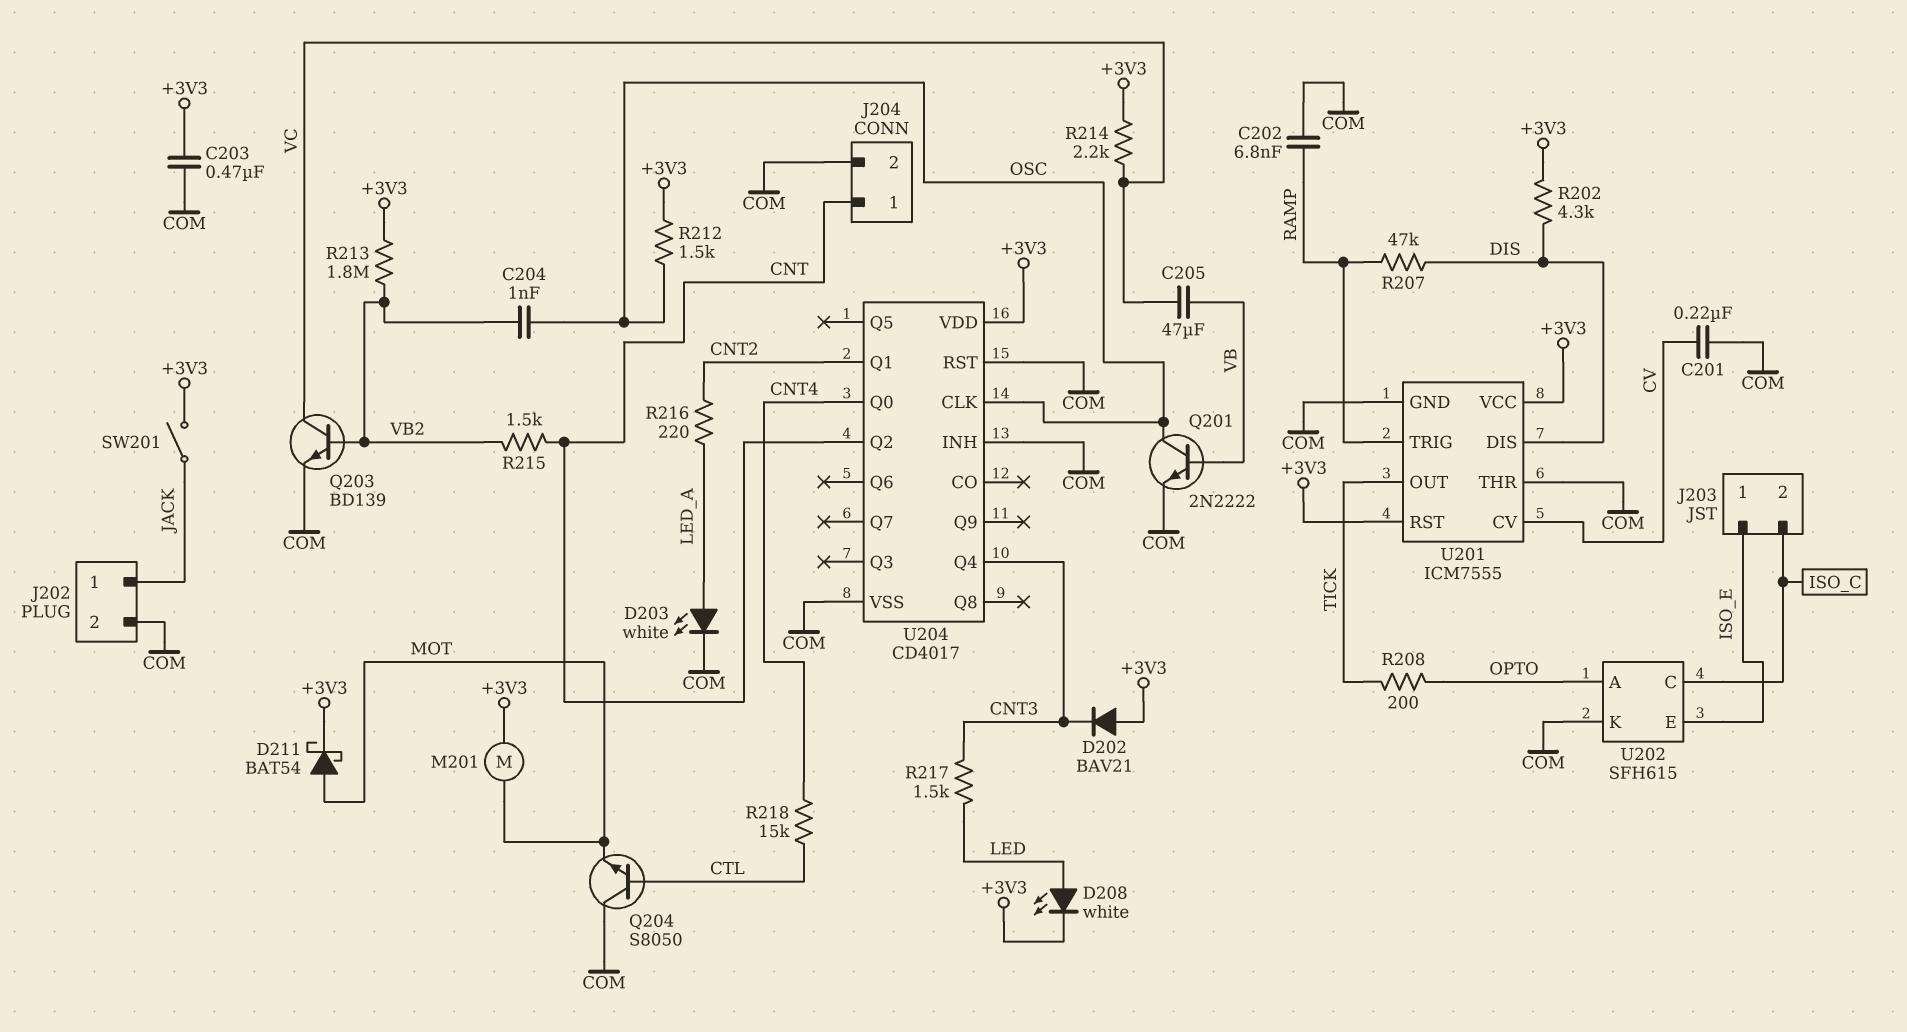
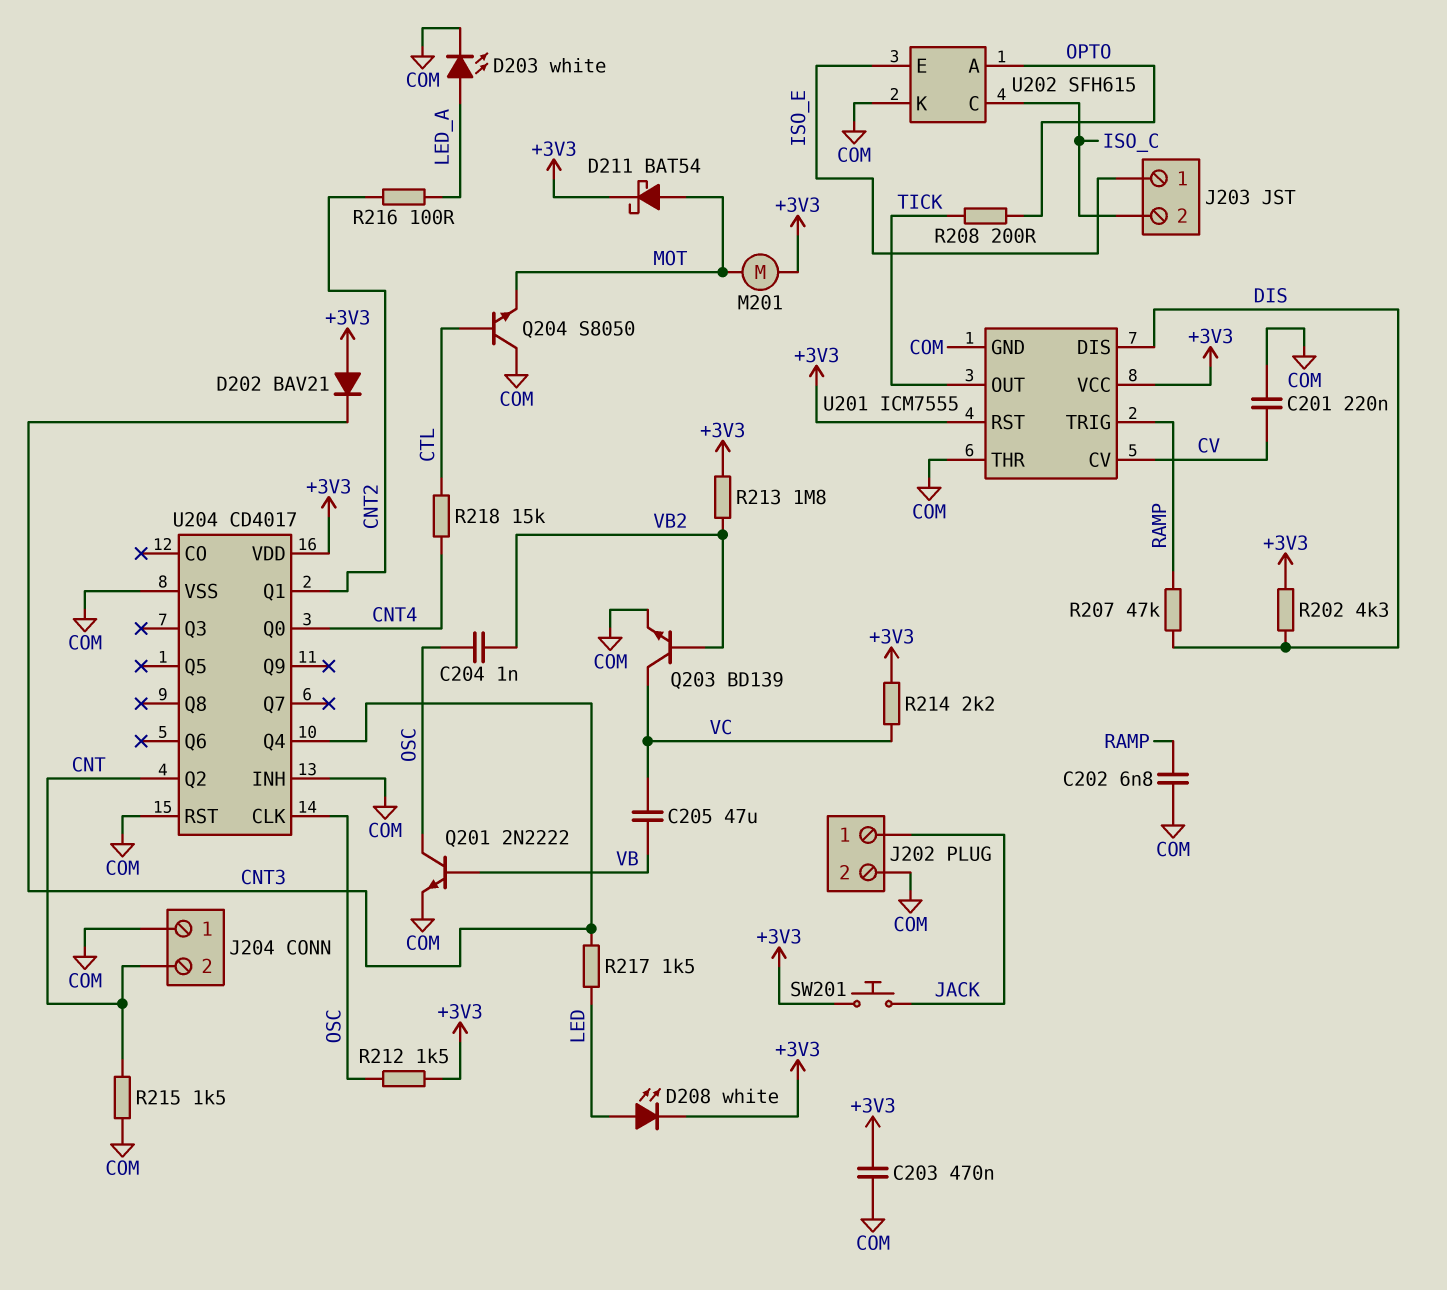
J204 pin 1: CNT -> COM
J204 pin 2: COM -> CNT
R215: 1.5k (CNT, VB2) -> 1.5k (CNT, COM)
R216: 220 (CNT2, LED_A) -> 100 (CNT2, LED_A)
SW201: switch (+3V3, JACK) -> button (+3V3, JACK)

